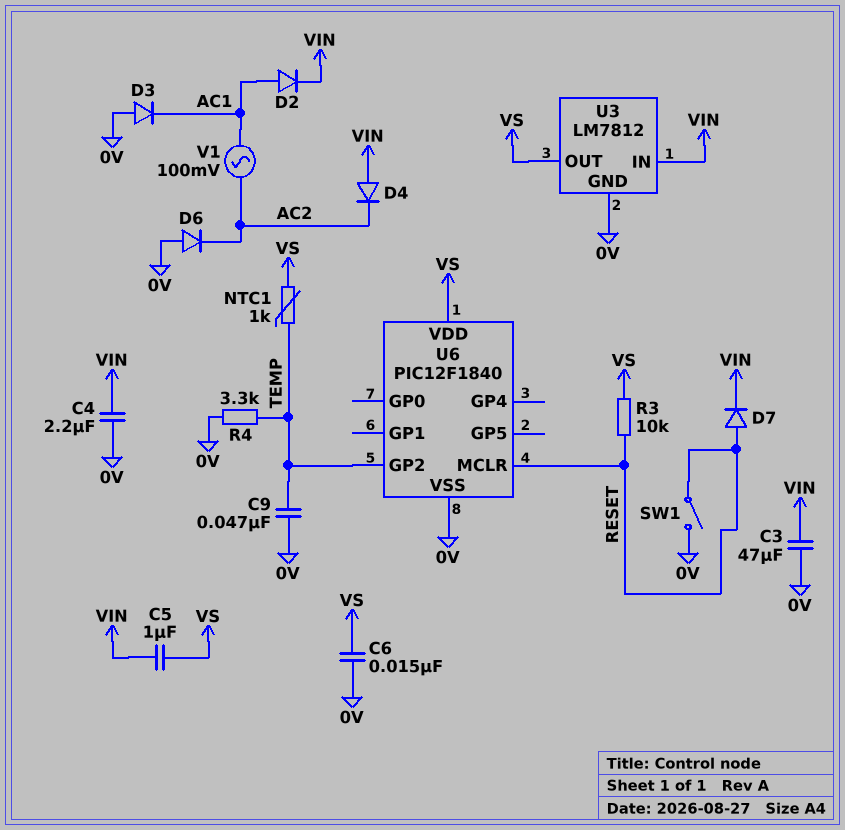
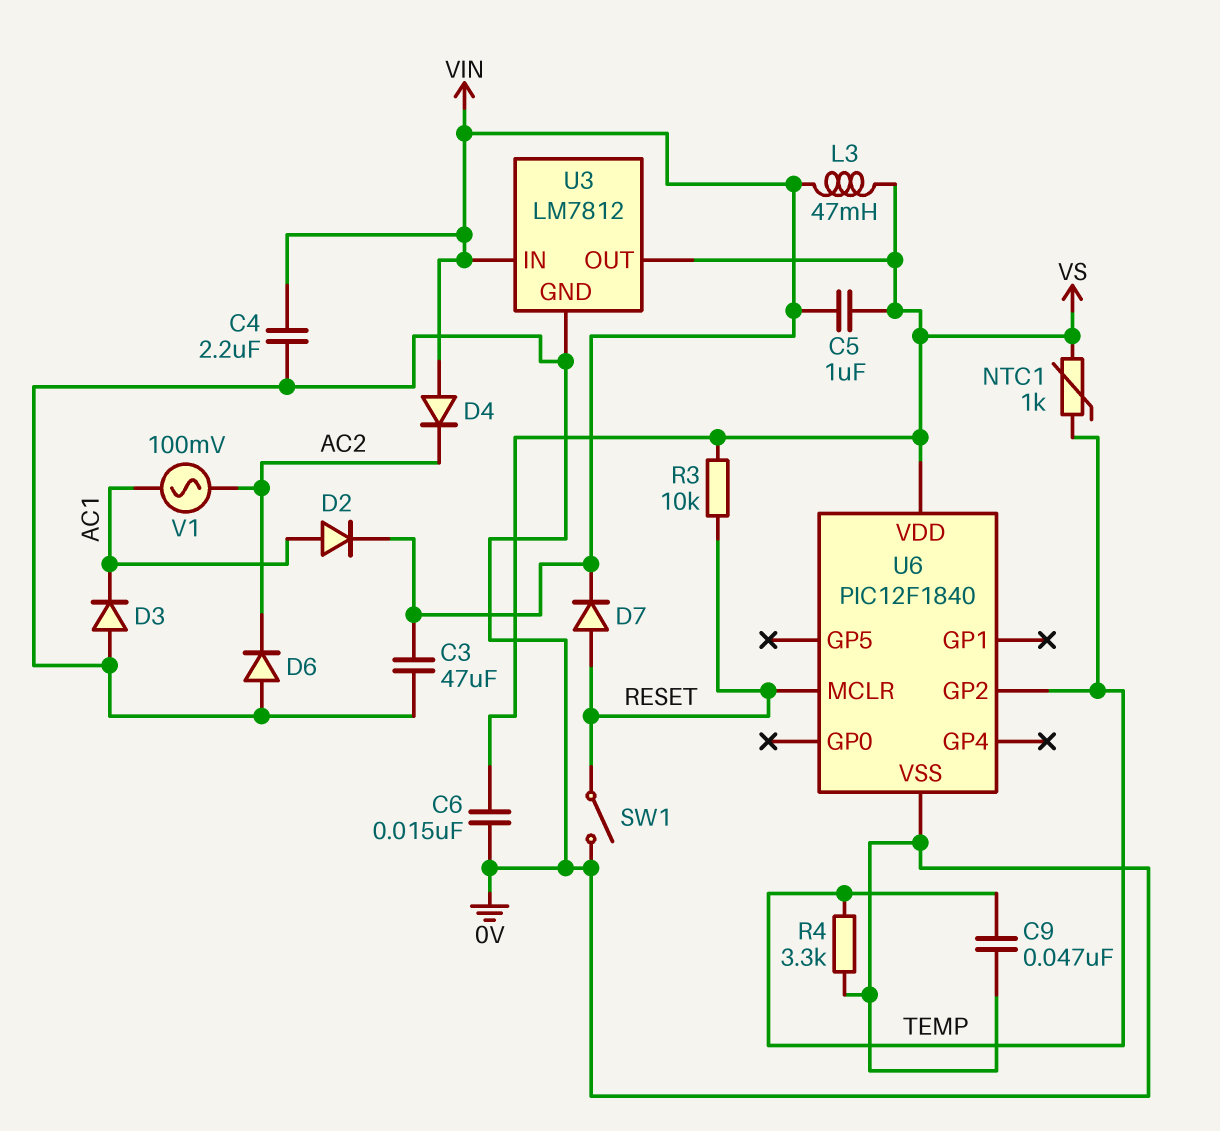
L3: none -> 47mH (VIN, VS)

